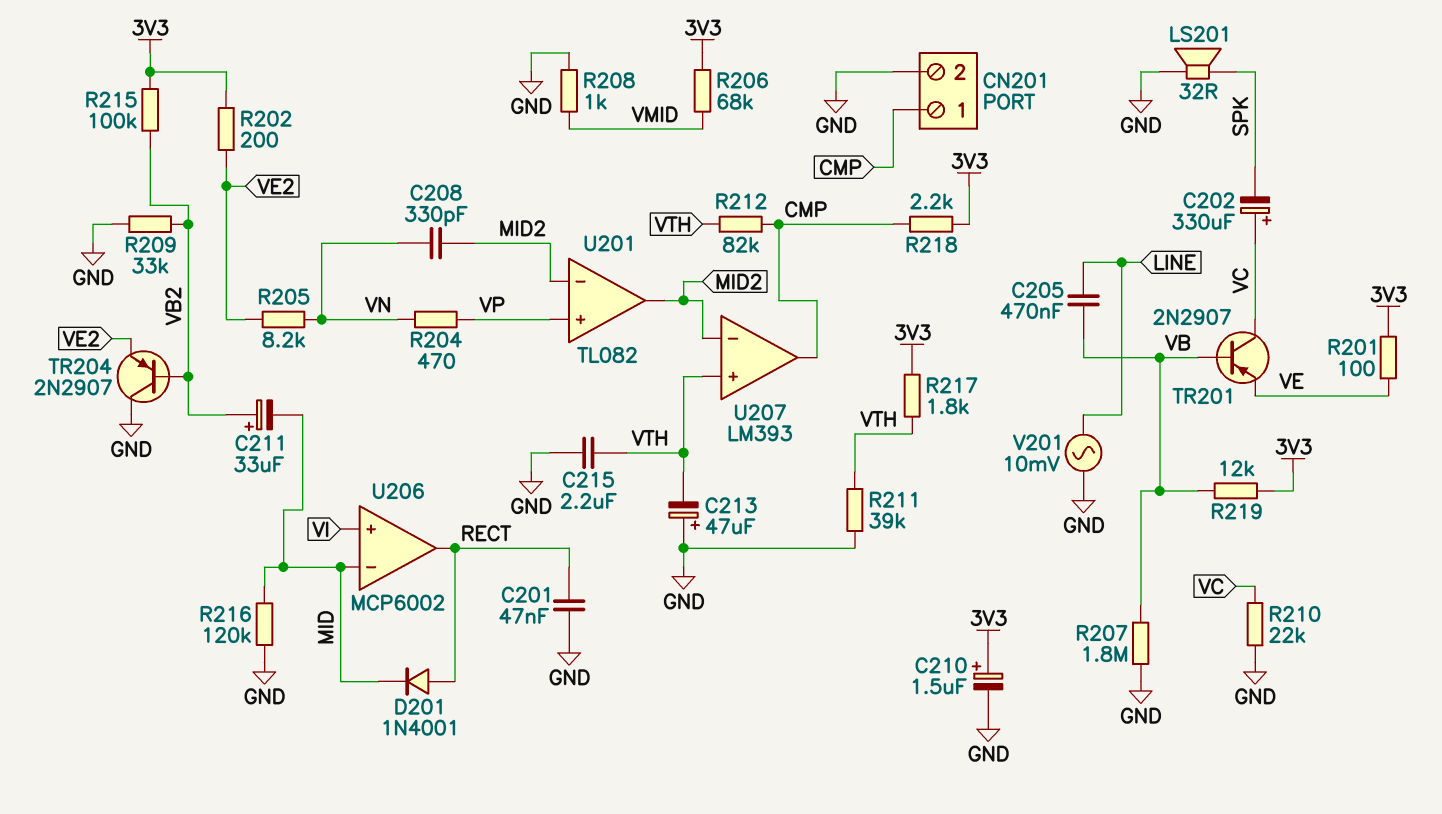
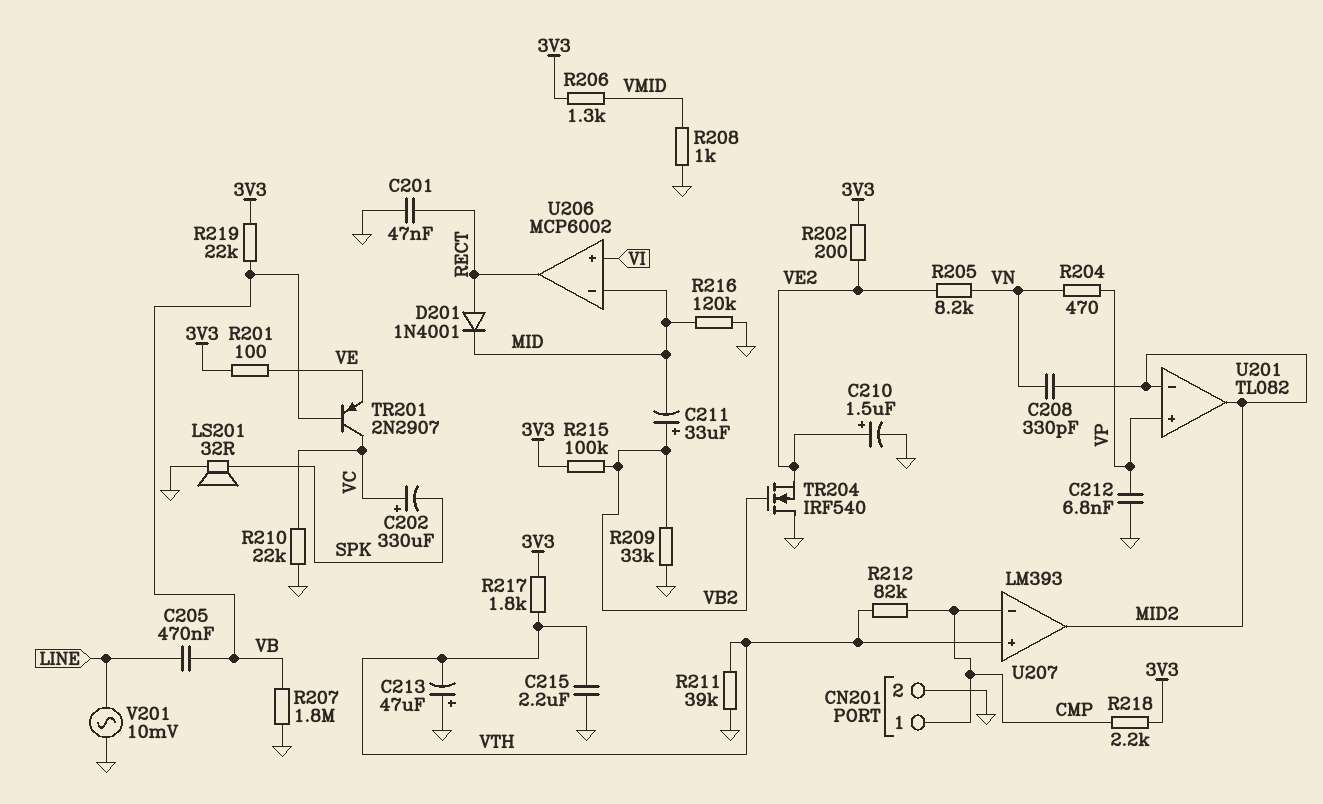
C210: 1.5uF (plus 3V3, minus GND) -> 1.5uF (plus VE2, minus GND)
C212: none -> 6.8nF (GND, VP)
R206: 68k (3V3, VMID) -> 1.3k (3V3, VMID)
R219: 12k (3V3, VB) -> 22k (3V3, VB)
TR204: PNP 2N2907 (B VB2, C GND, E VE2) -> NMOS IRF540 (G VB2, D GND, S VE2)
U207 pin in-: MID2 -> CMP
U207 pin out: CMP -> MID2

